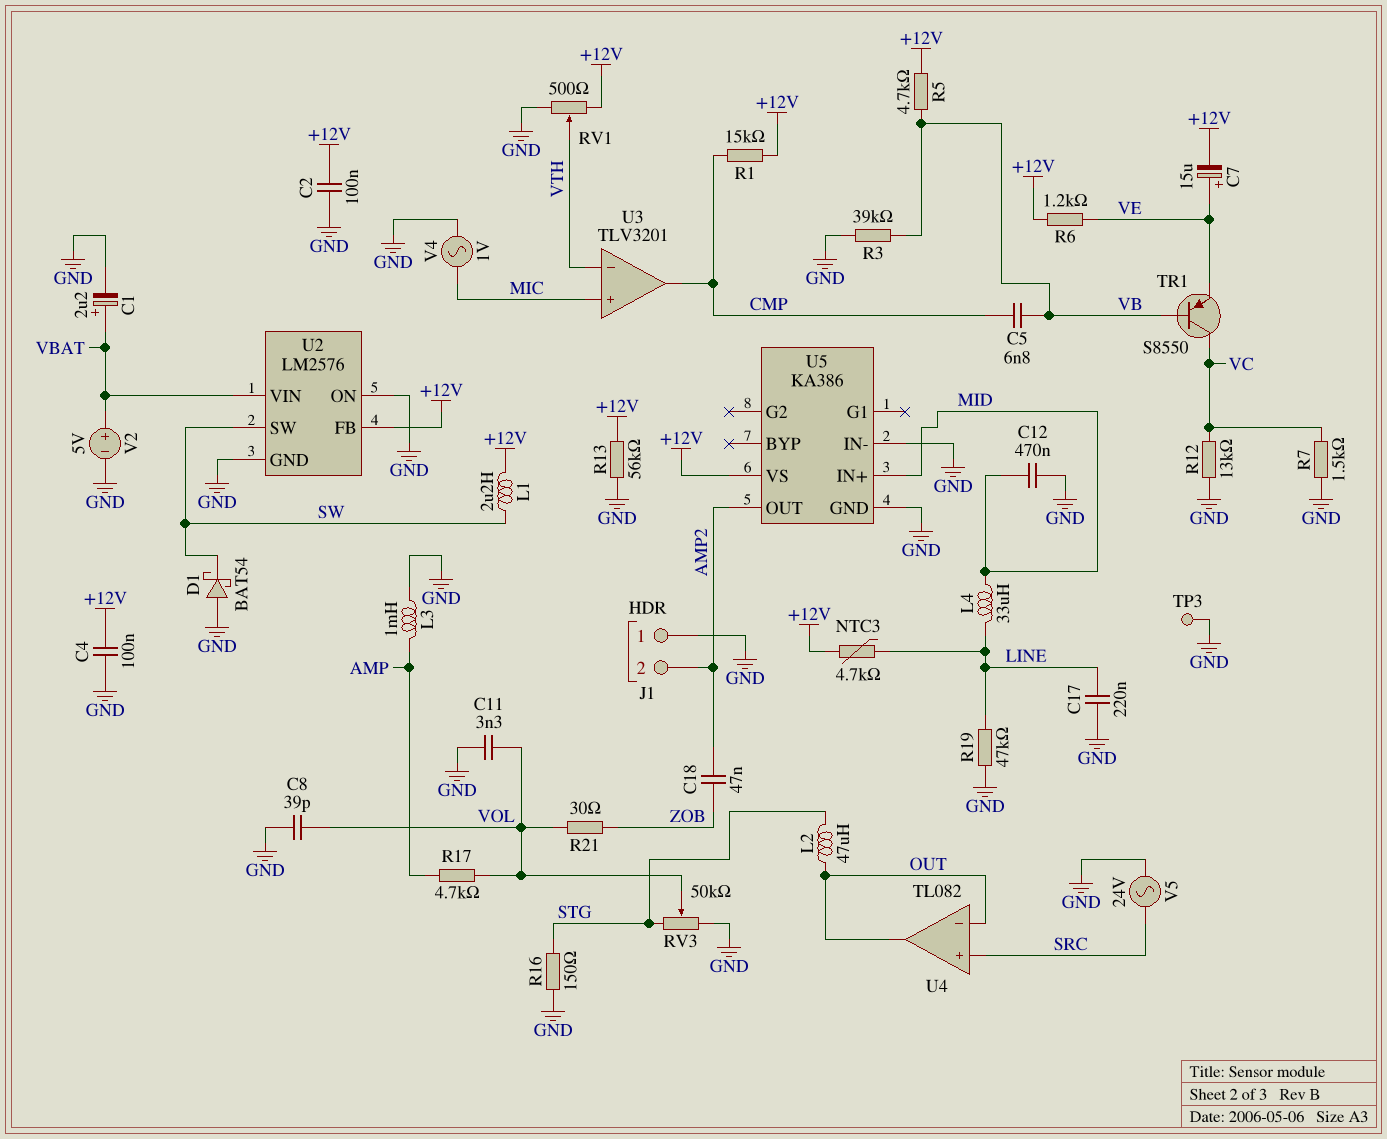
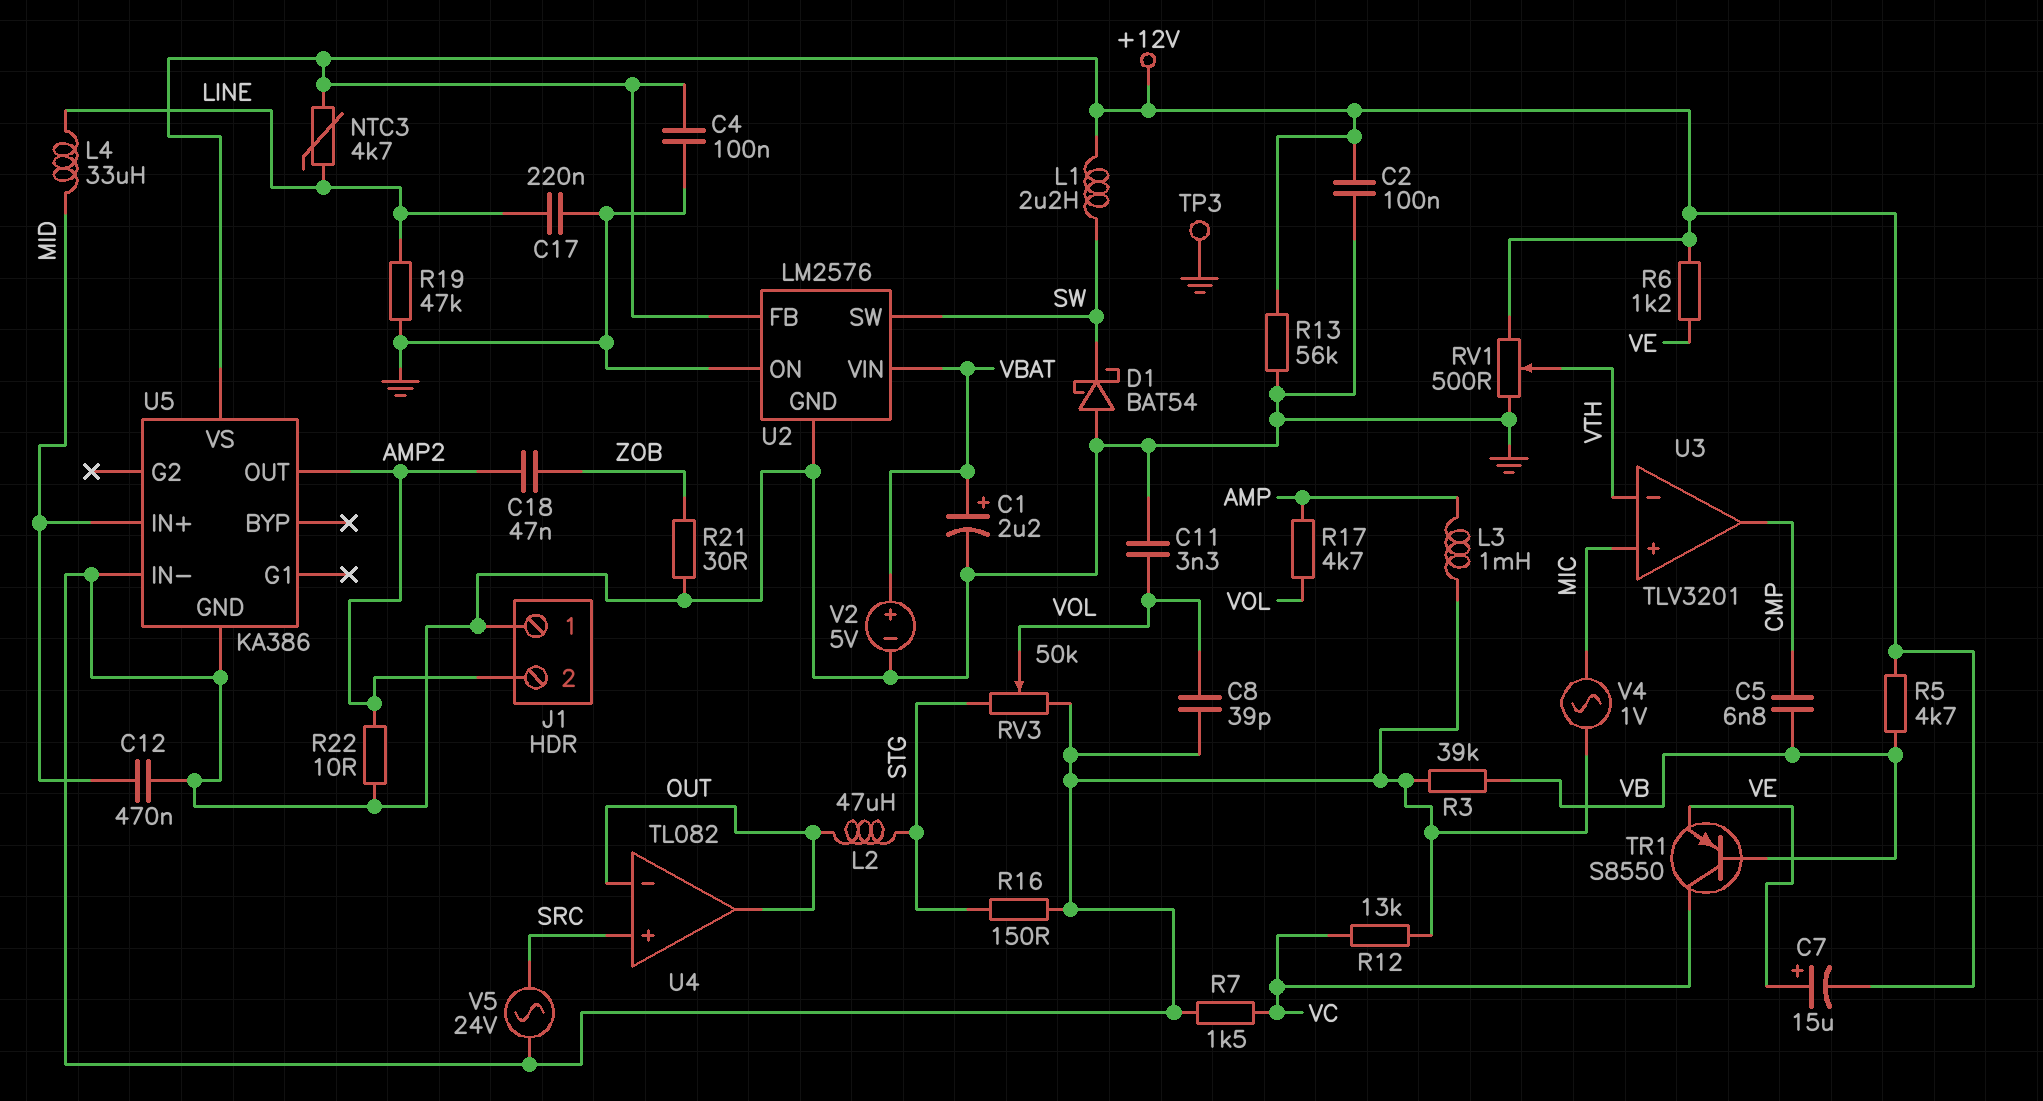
R1: 15k (+12V, CMP) -> none
R21: 30 (VOL, ZOB) -> 30 (GND, ZOB)
R22: none -> 10 (AMP2, GND)

